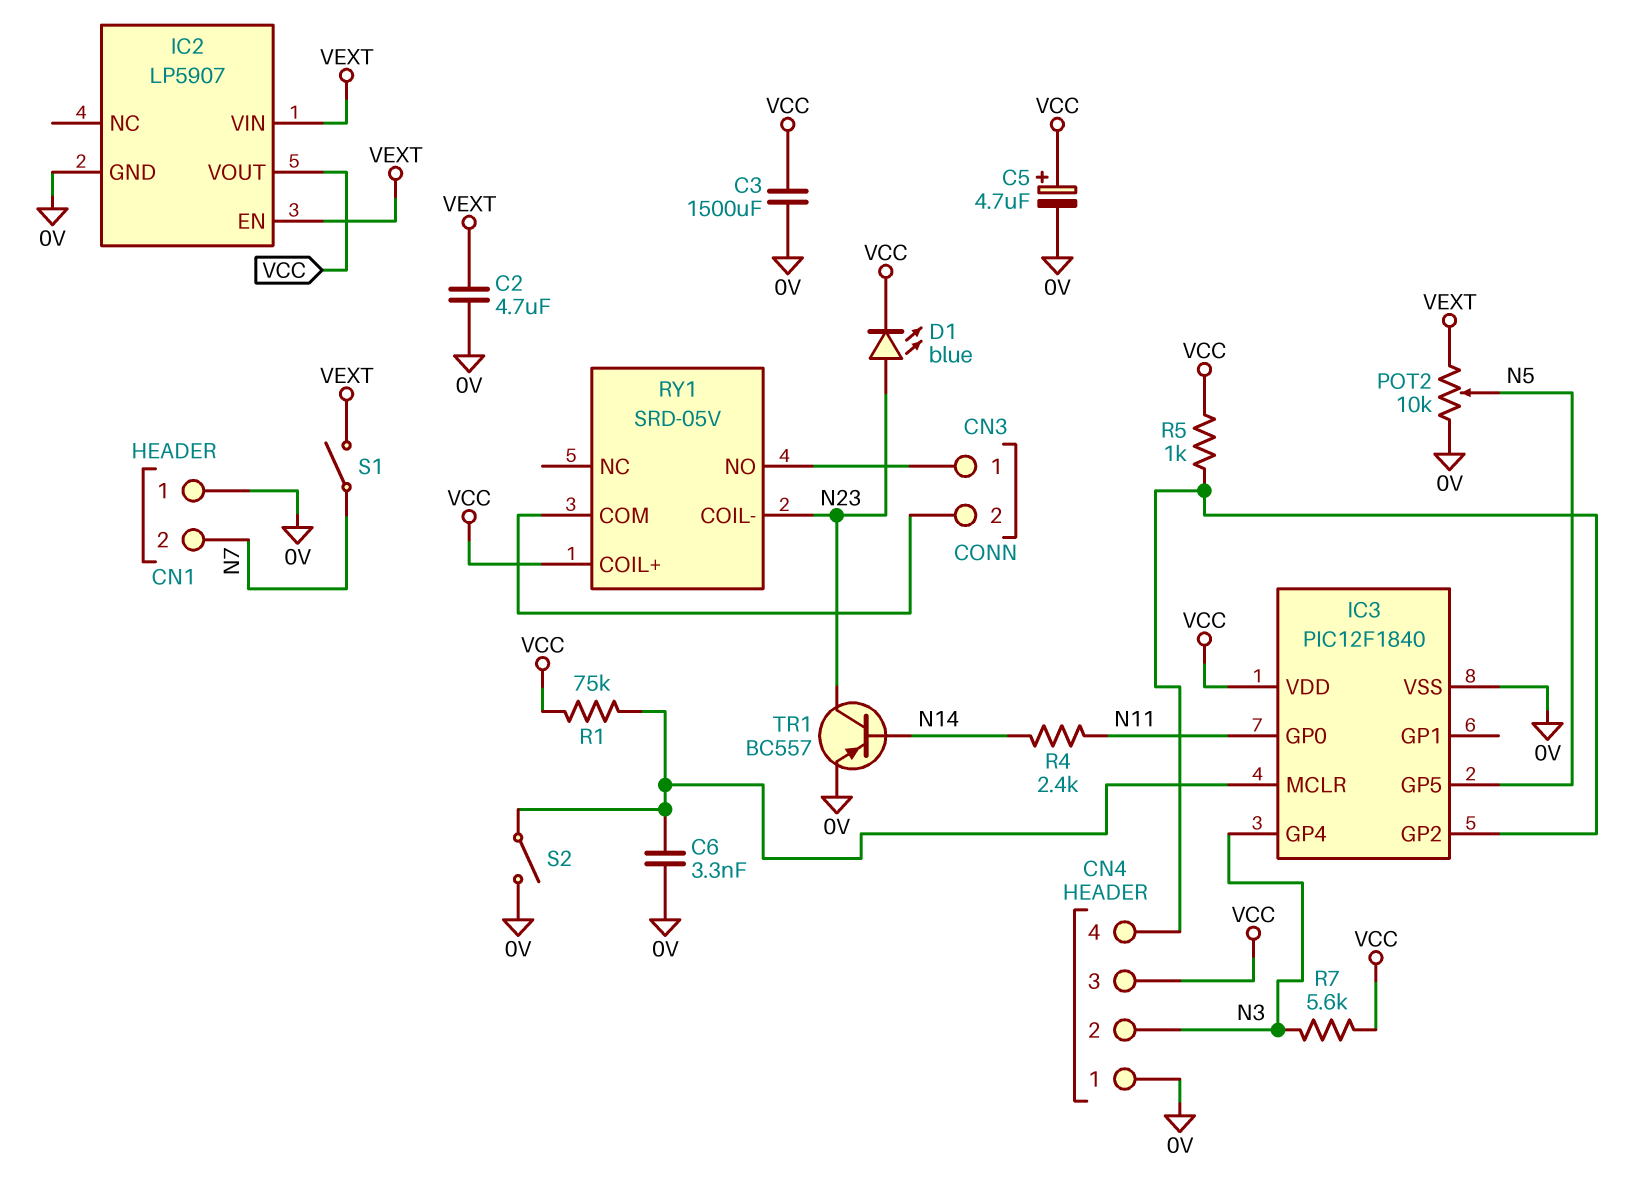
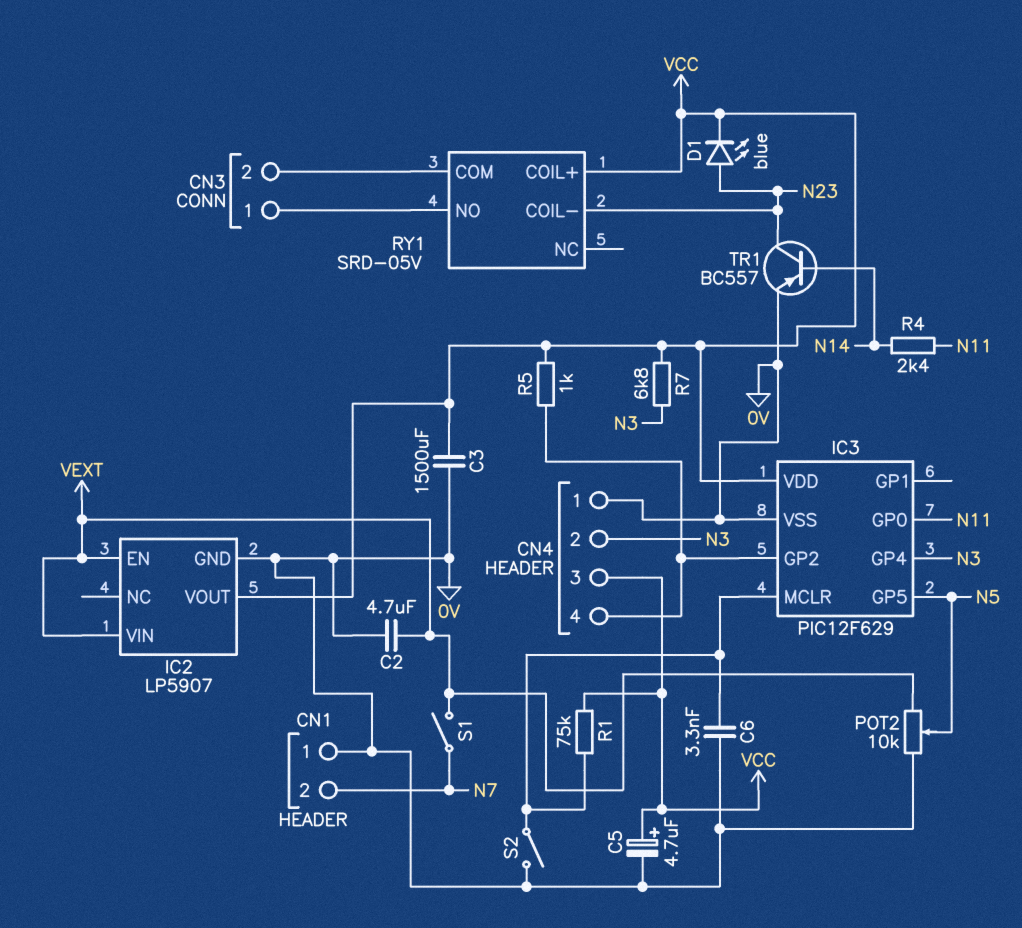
IC3: PIC12F1840 -> PIC12F629
R7: 5.6k (N3, VCC) -> 6.8k (N3, VCC)

